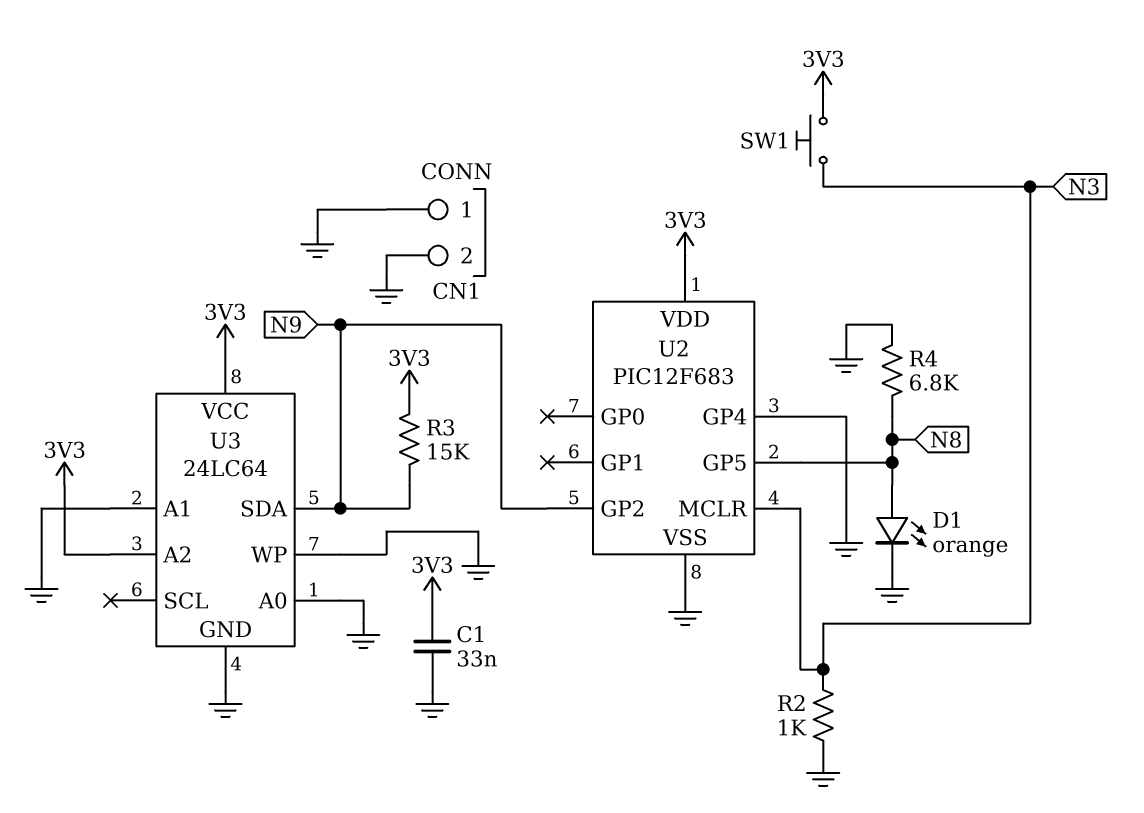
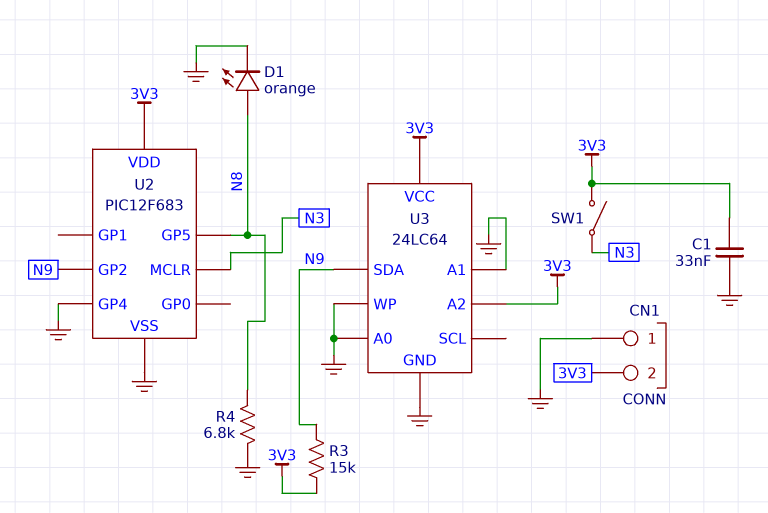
CN1 pin 2: GND -> 3V3
R2: 1k (GND, N3) -> none
SW1: button (3V3, N3) -> switch (3V3, N3)

